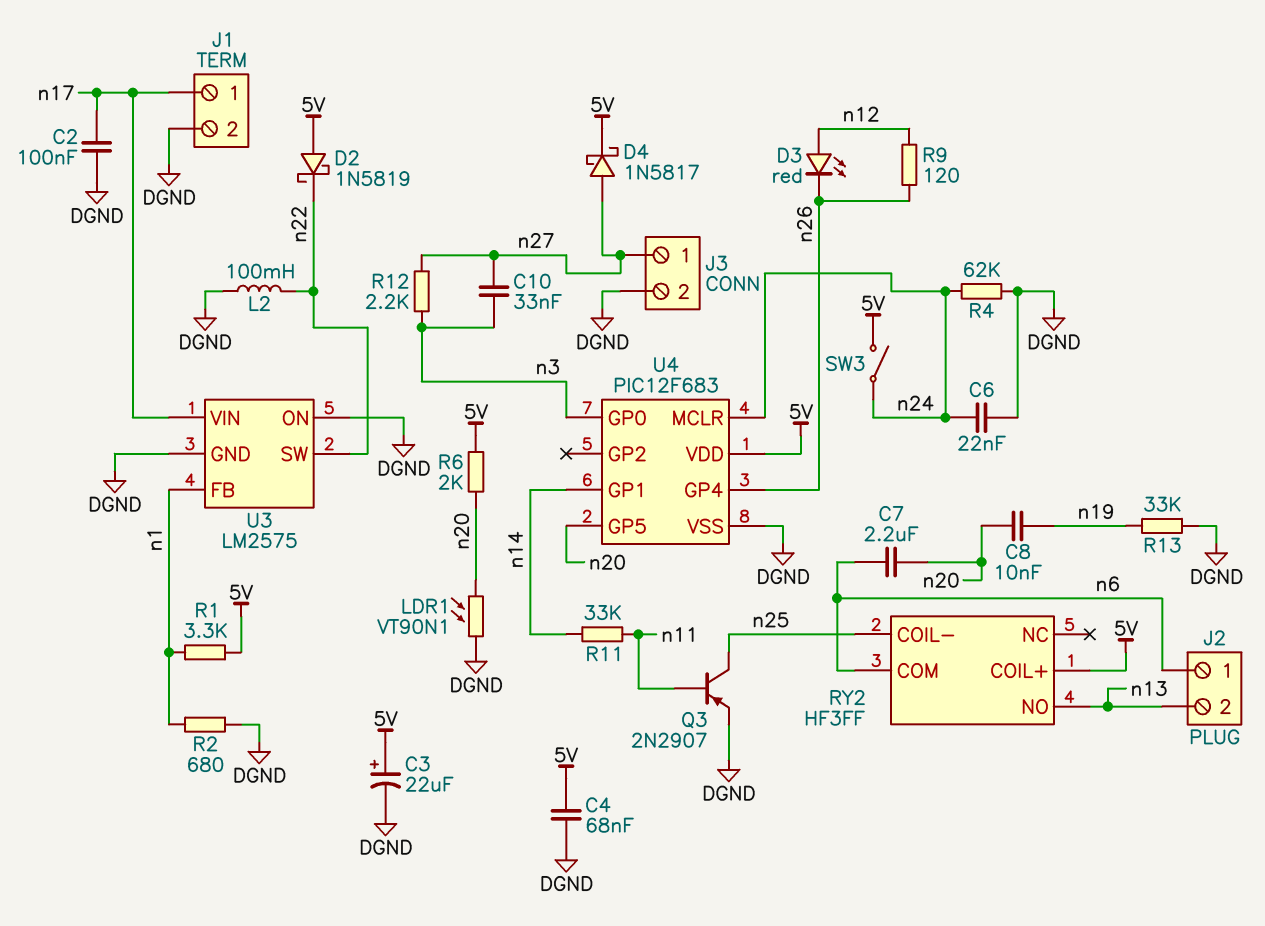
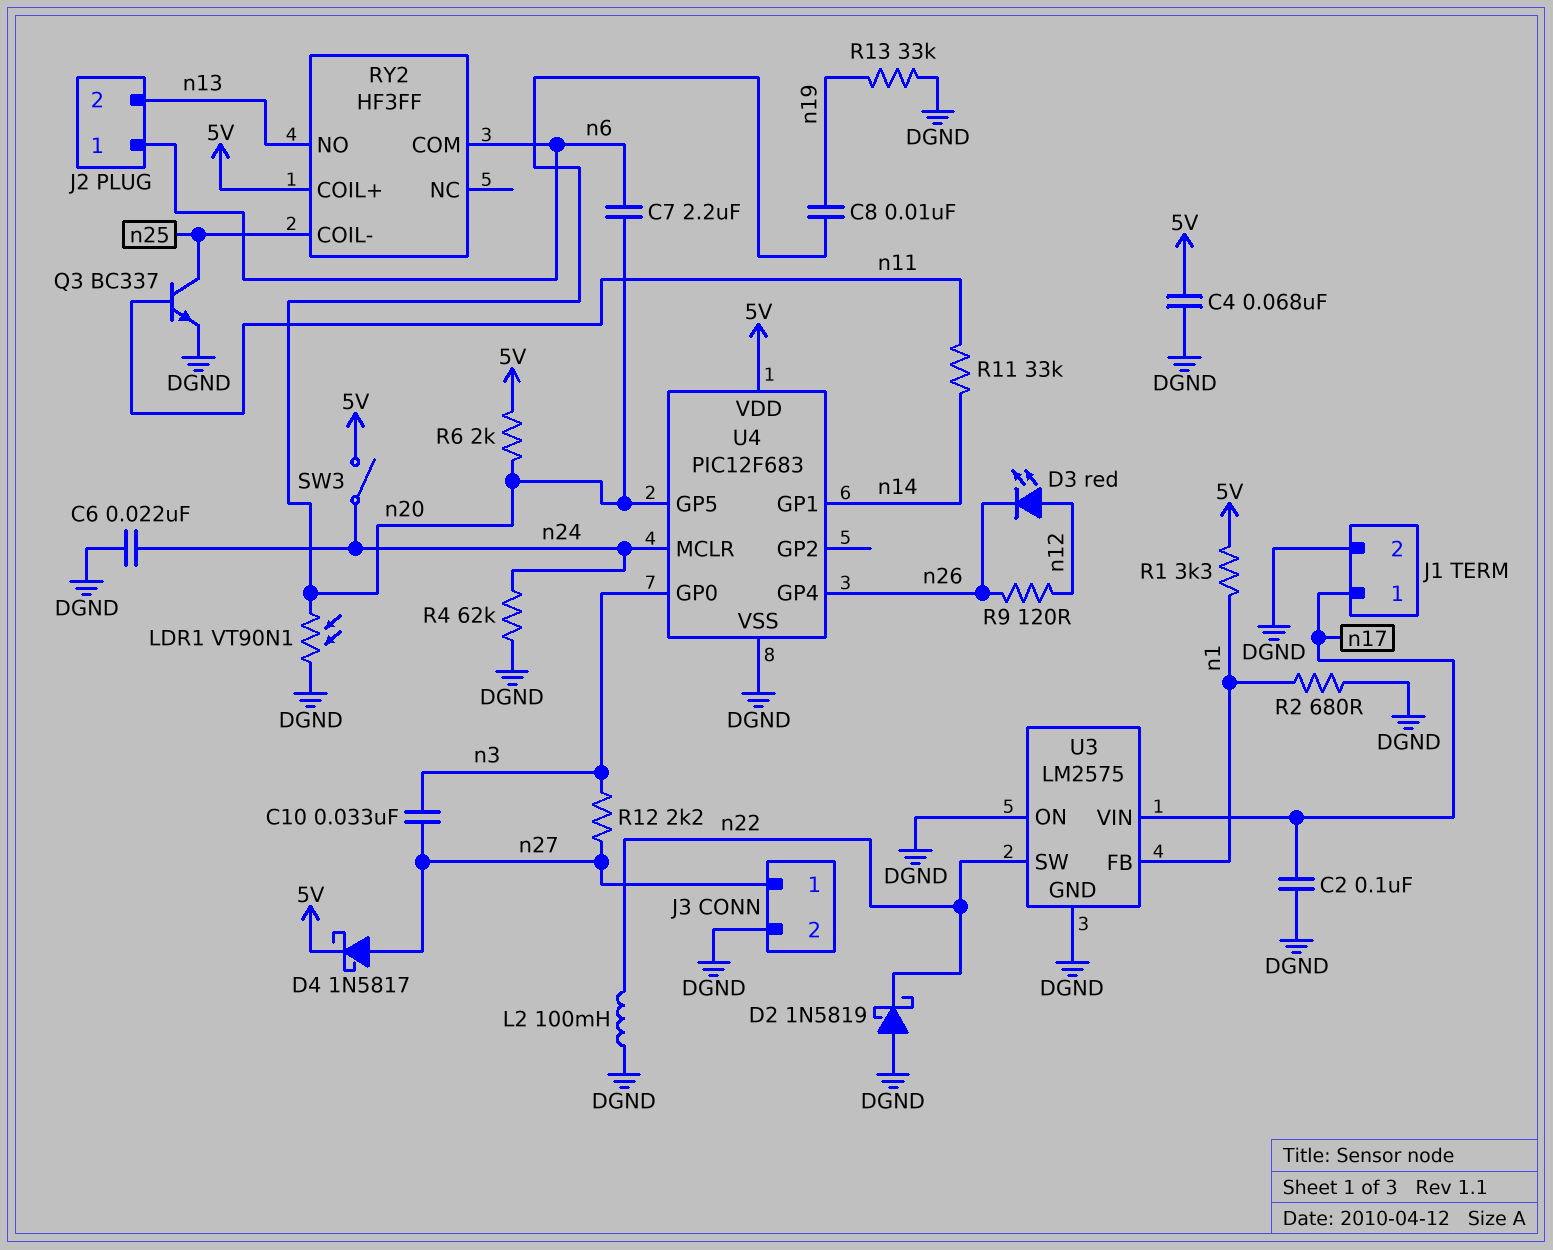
C3: 22uF (plus 5V, minus DGND) -> none
D2: schottky 1N5819 (A 5V, K n22) -> schottky 1N5819 (A DGND, K n22)
Q3: PNP 2N2907 (B n11, C n25, E DGND) -> NPN BC337 (B n11, C n25, E DGND)

